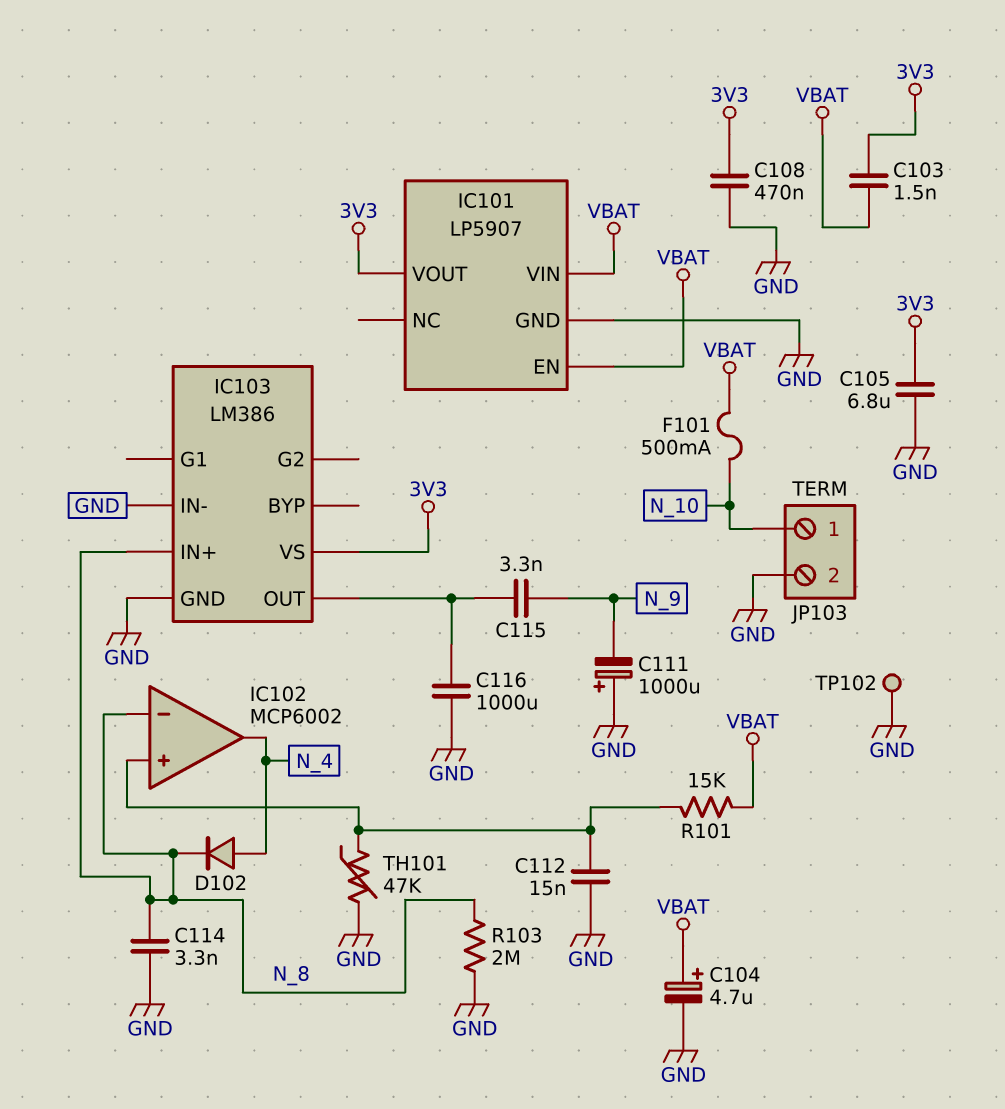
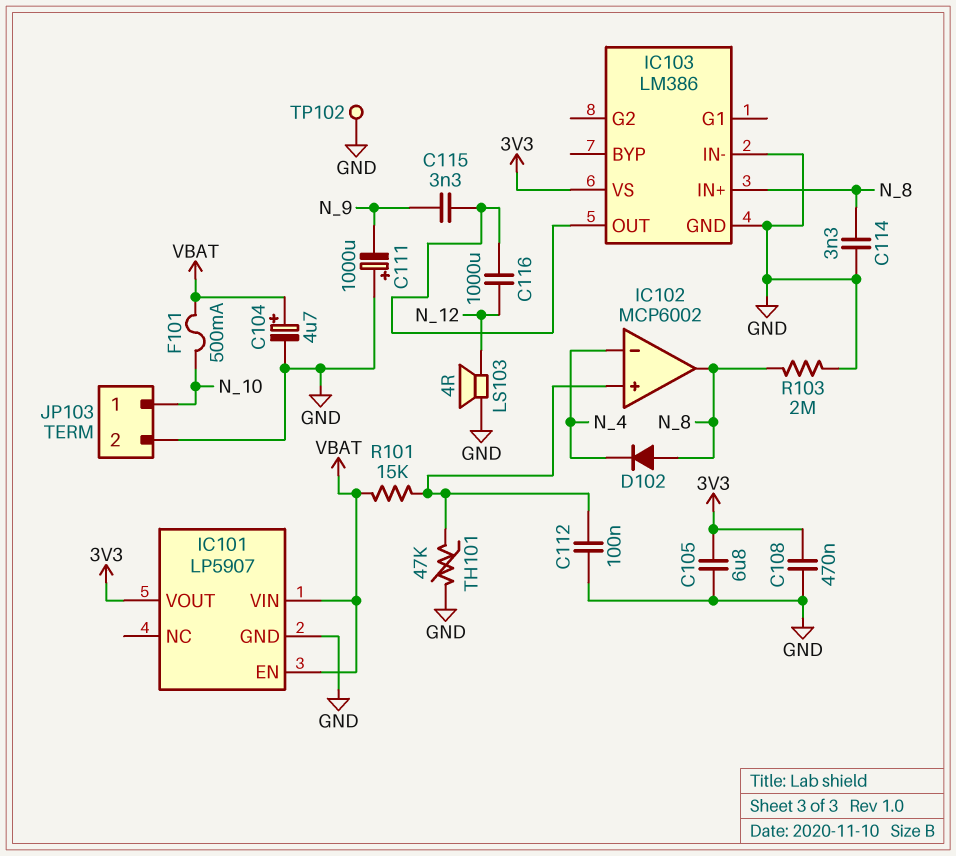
C103: 1.5nF (3V3, VBAT) -> none
C112: 15nF (GND, IC102/in+) -> 100nF (GND, IC102/in+)
C116: 1000uF (GND, IC103/OUT) -> 1000uF (IC103/OUT, N_12)
D102: diode (A N_4, K N_8) -> diode (A N_8, K N_4)
IC102 pin in-: N_8 -> N_4
IC102 pin out: N_4 -> N_8
LS103: none -> speaker 4R (GND, N_12)

